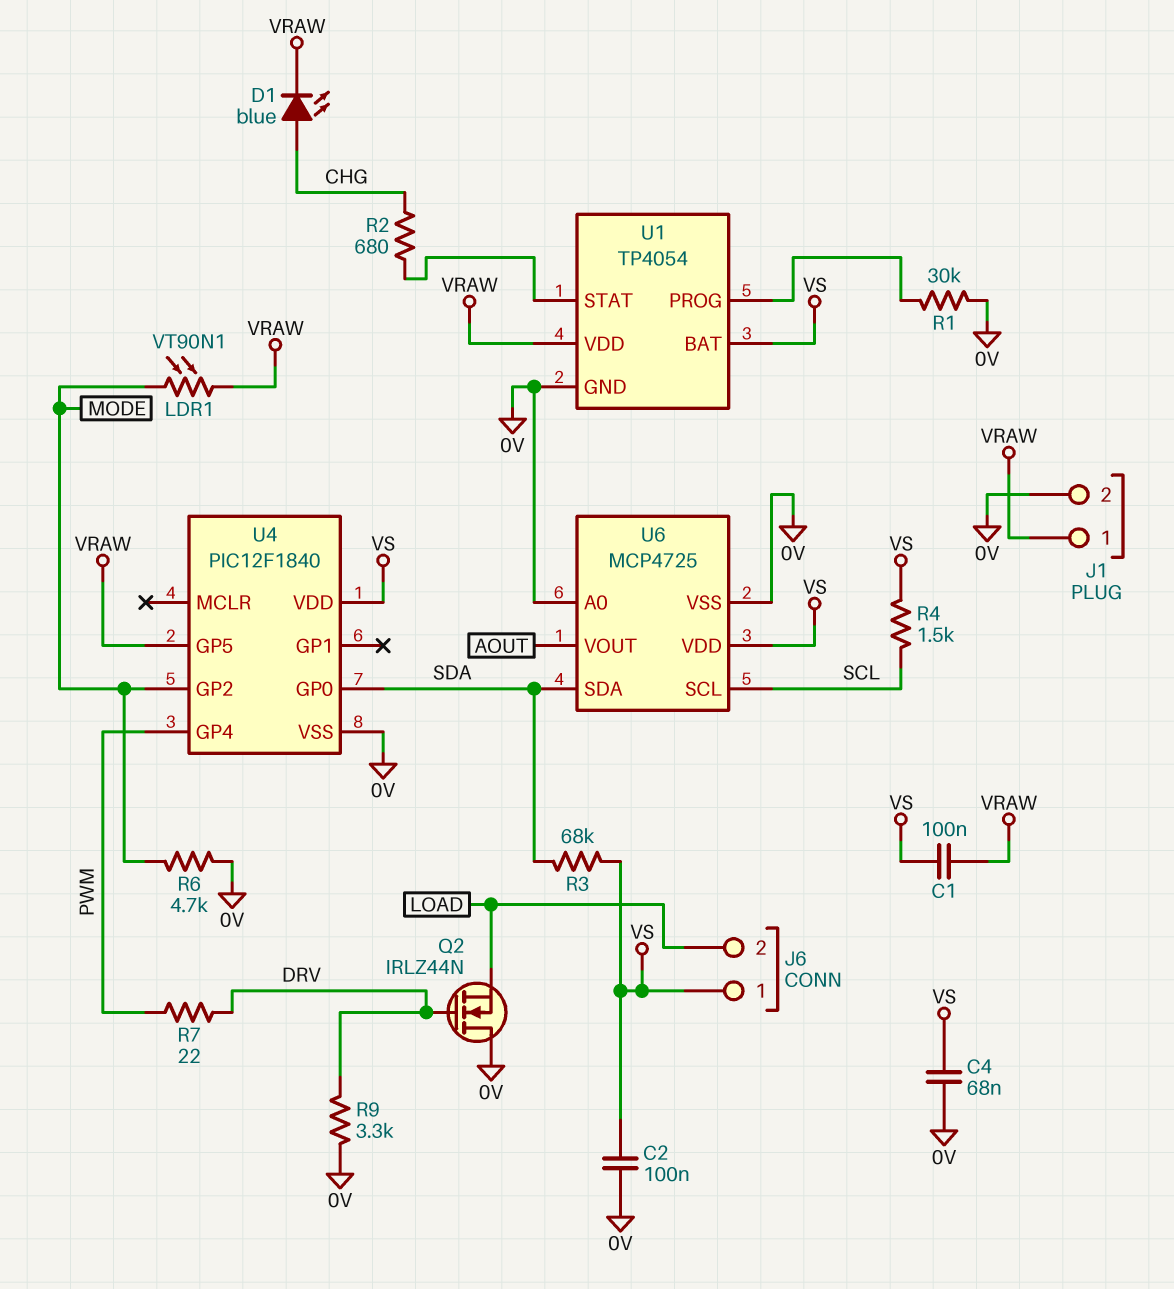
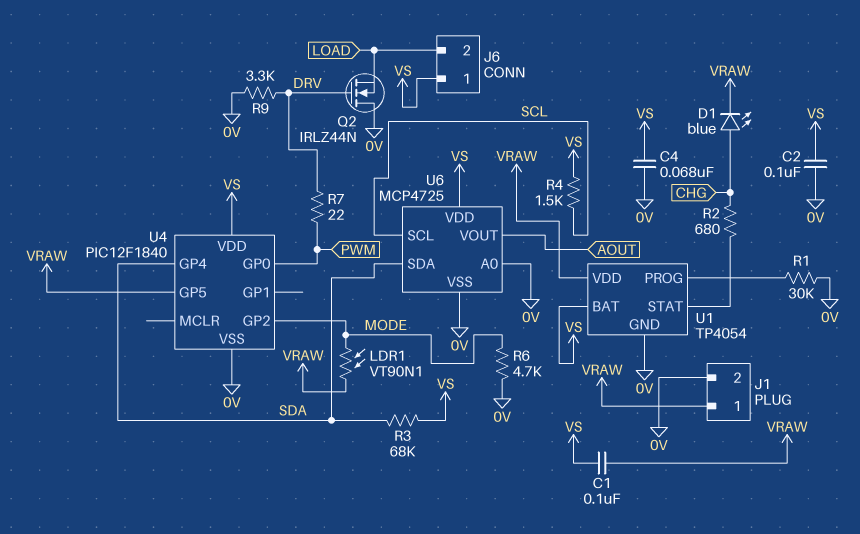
U4 pin GP0: SDA -> PWM
U4 pin GP4: PWM -> SDA

